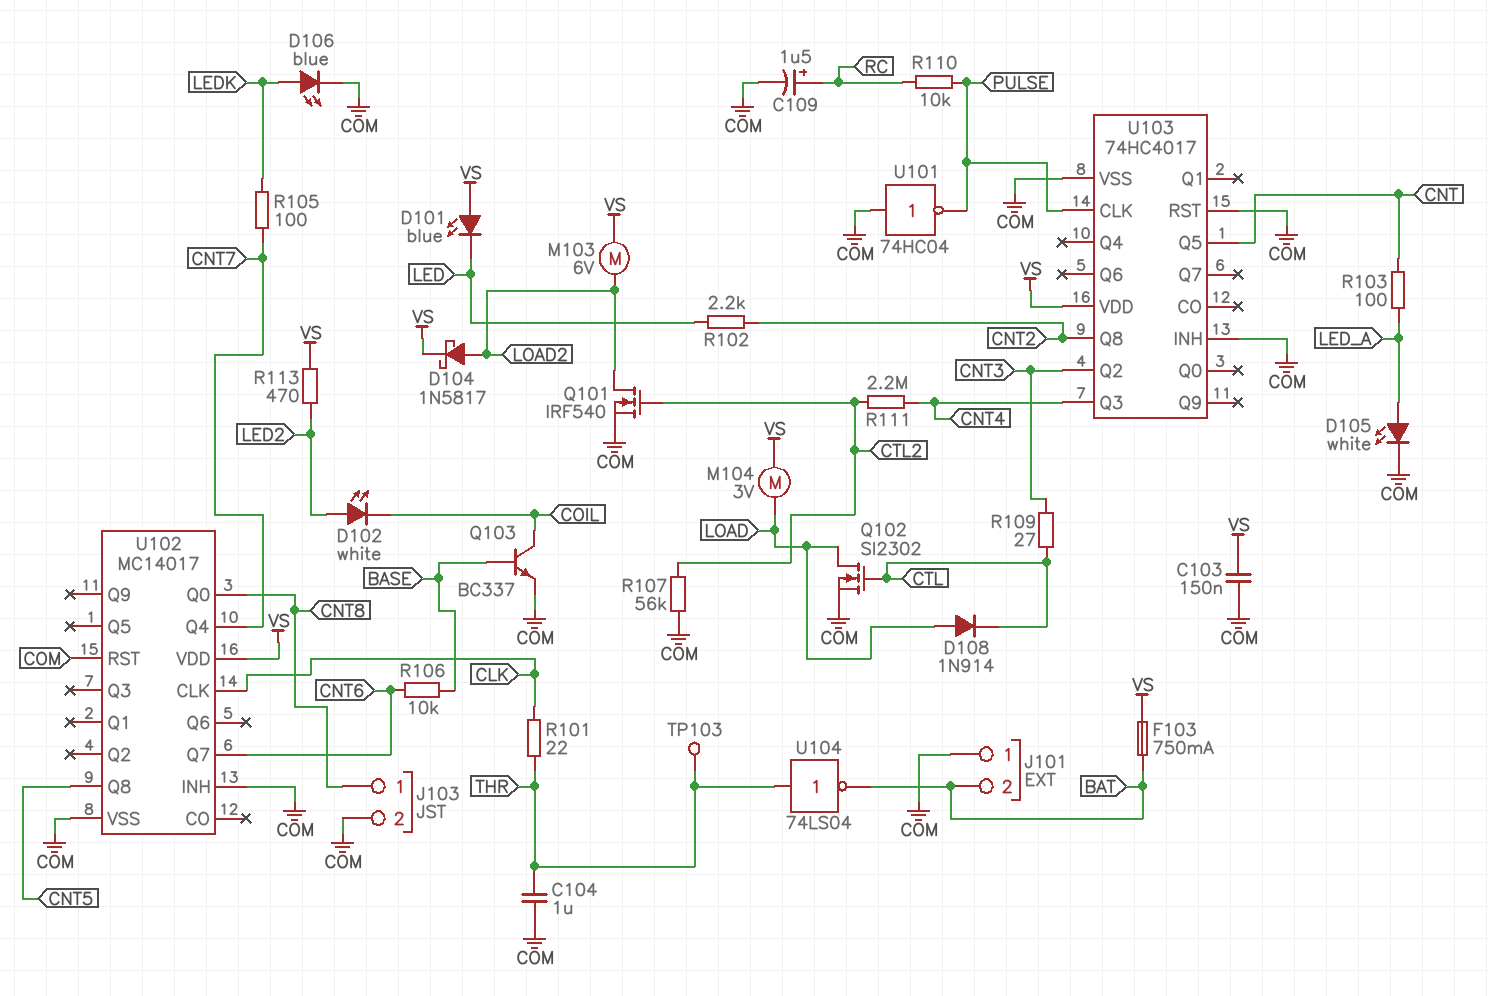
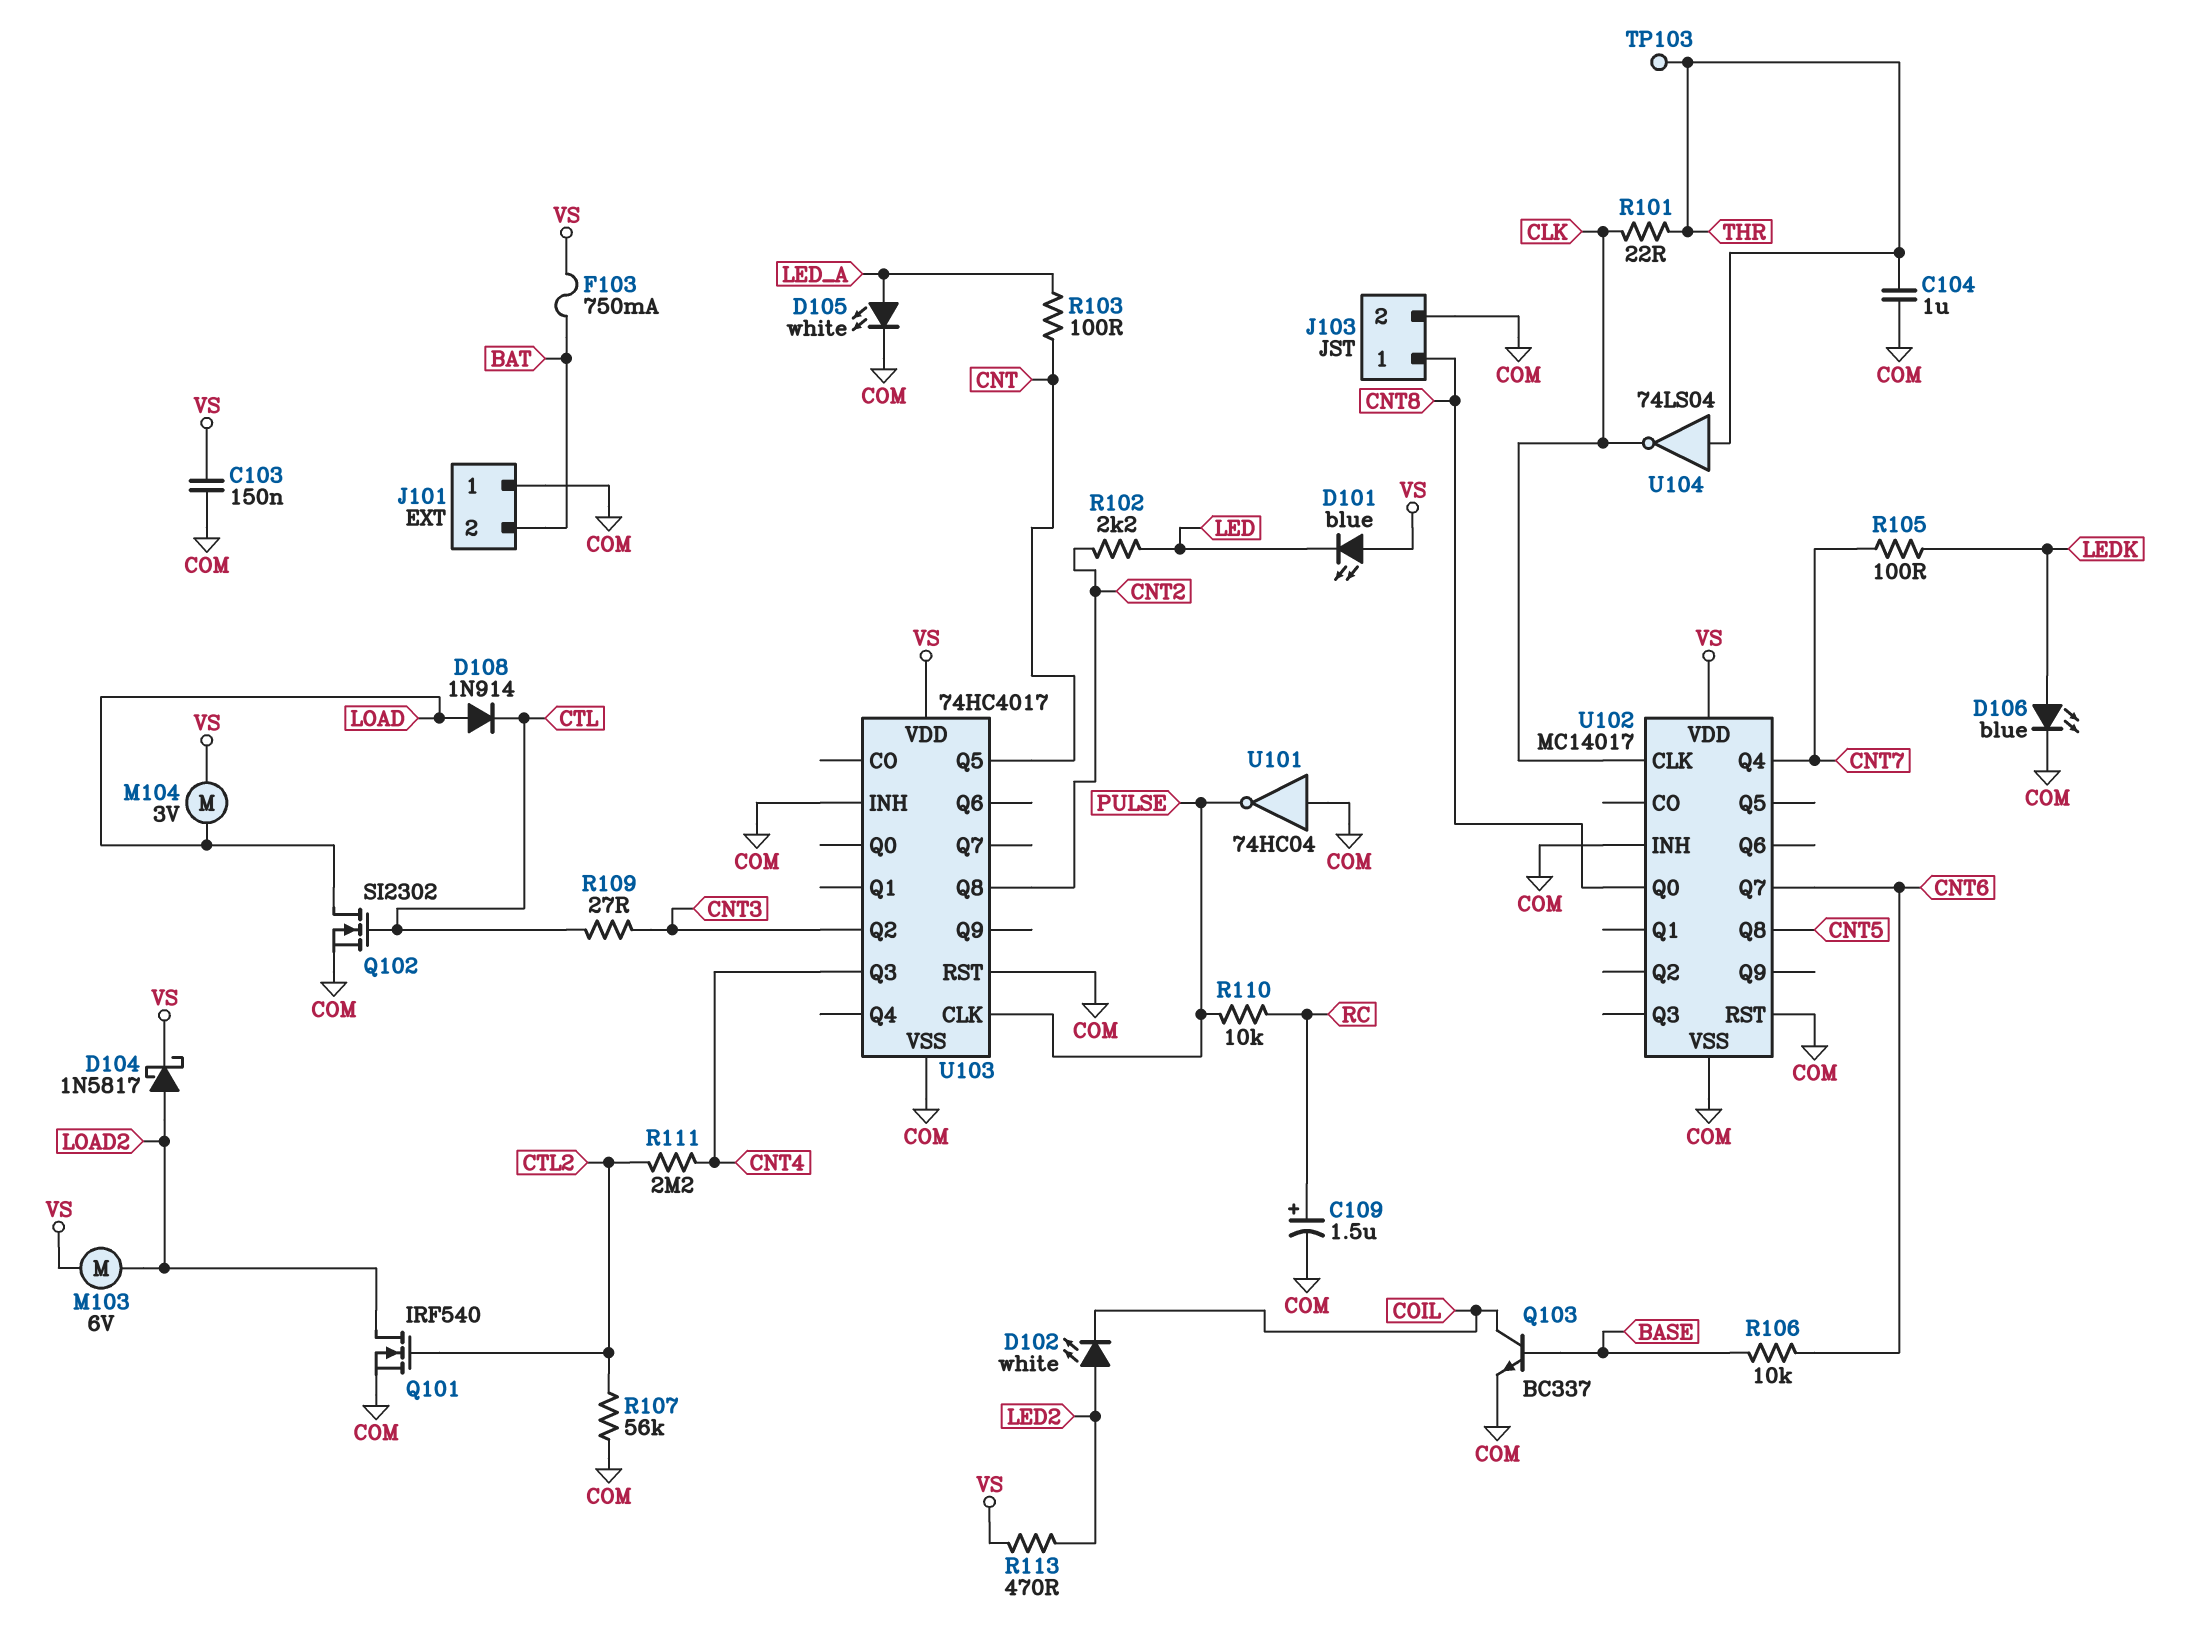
U104: NOT 74LS04 (in THR, out BAT) -> NOT 74LS04 (in THR, out CLK)

